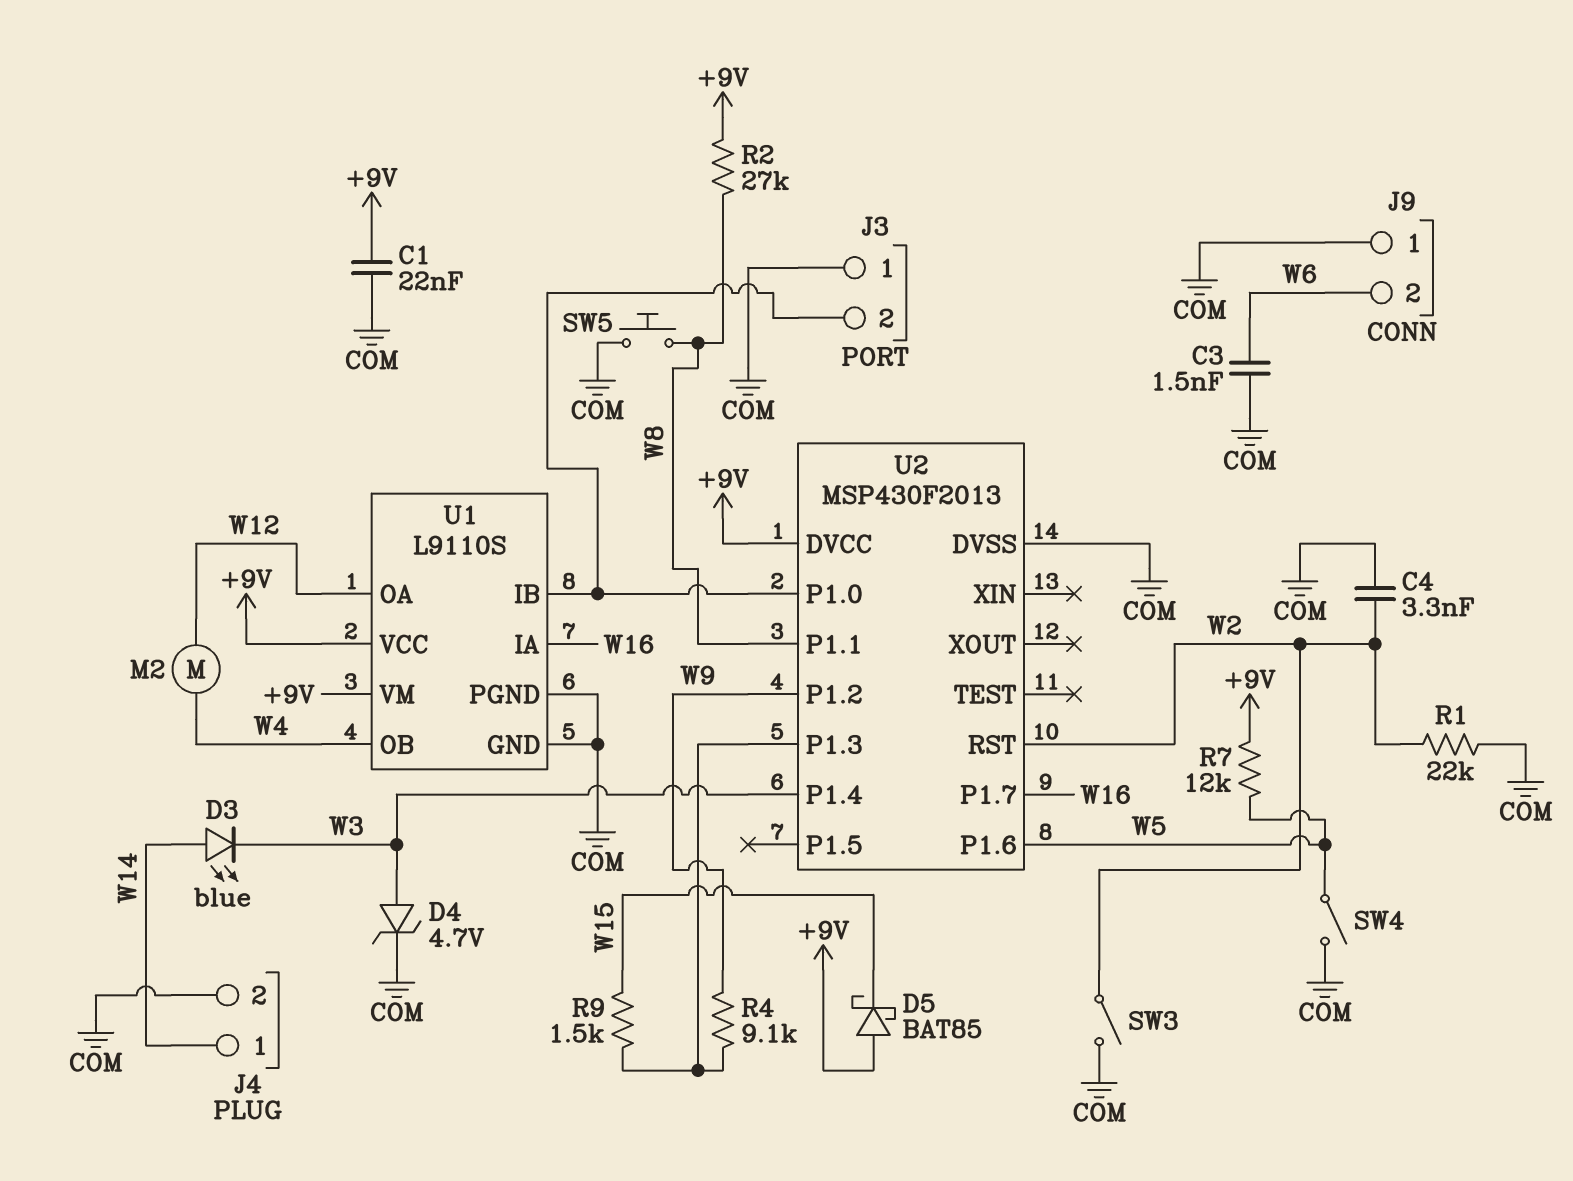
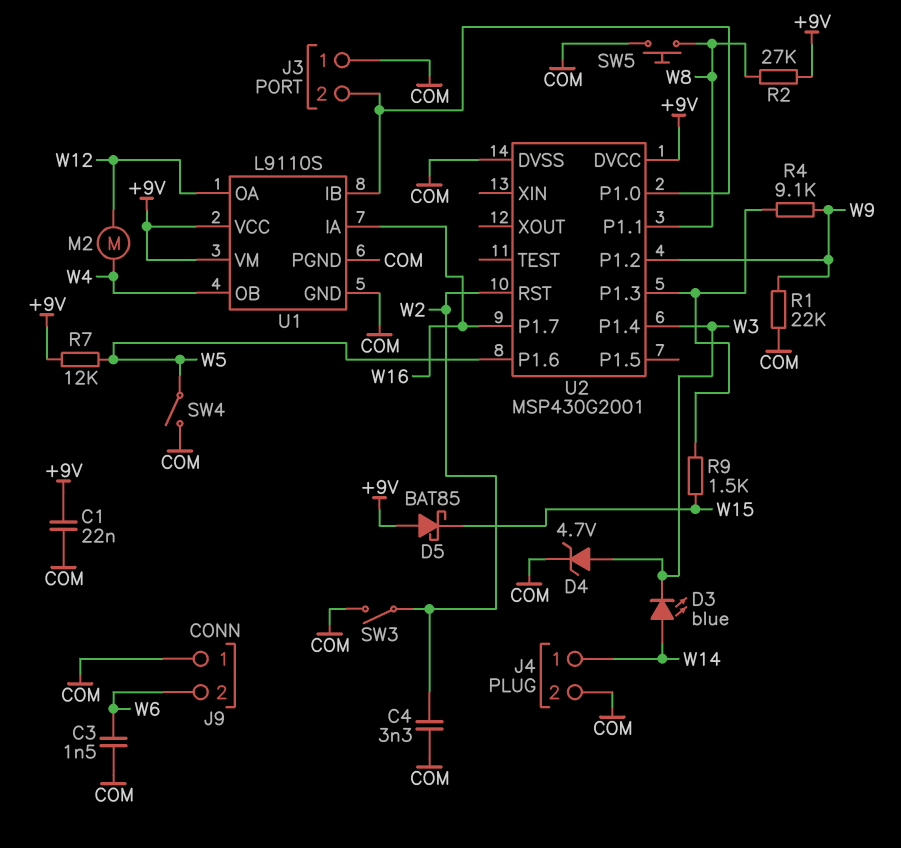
R1: 22k (COM, W2) -> 22k (COM, W9)
U2: MSP430F2013 -> MSP430G2001

